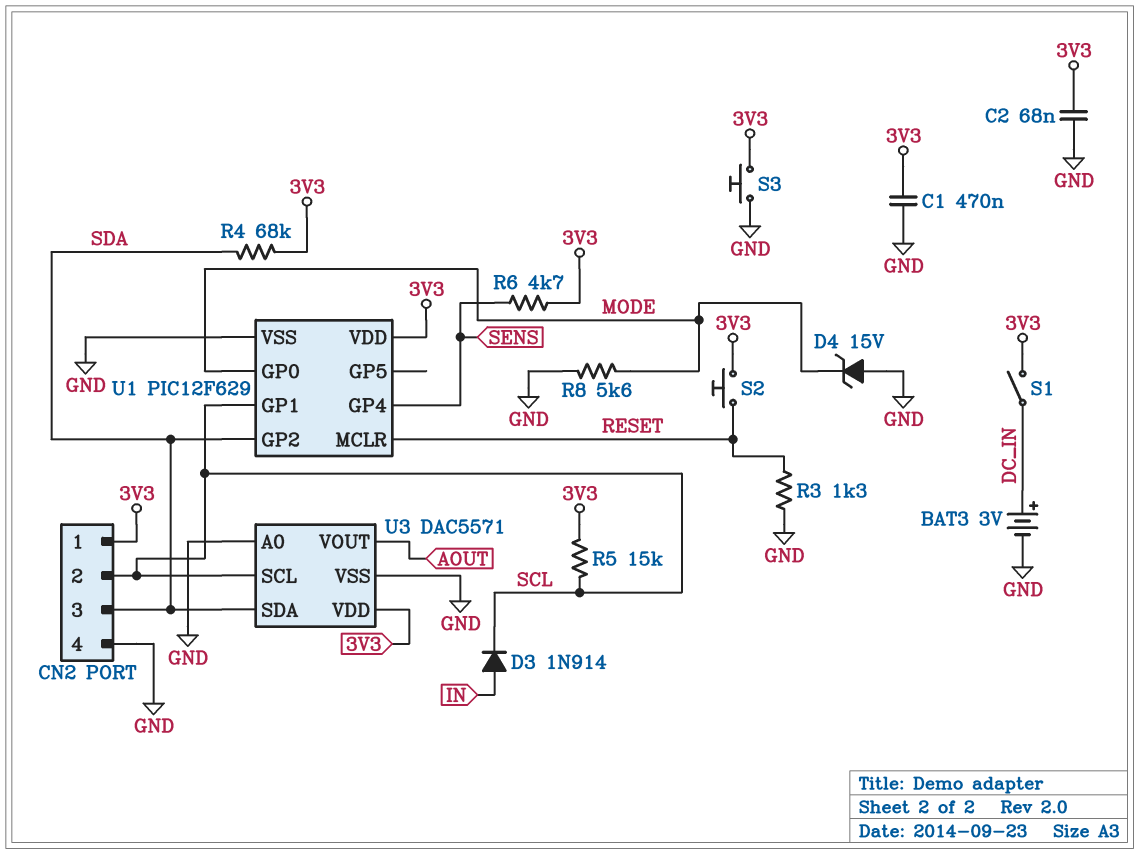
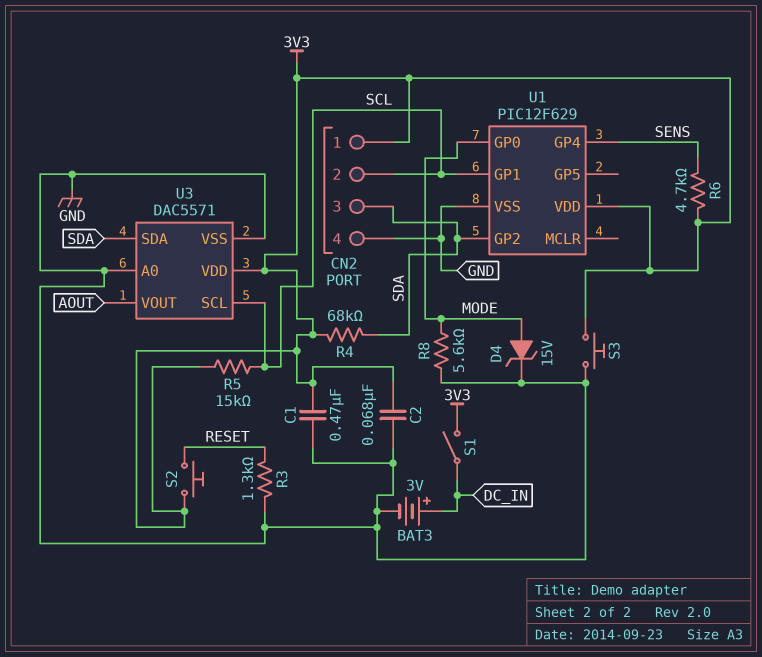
D3: diode 1N914 (A IN, K SCL) -> none
D4: zener 15V (A GND, K MODE) -> zener 15V (A MODE, K GND)
U1 pin MCLR: RESET -> none

